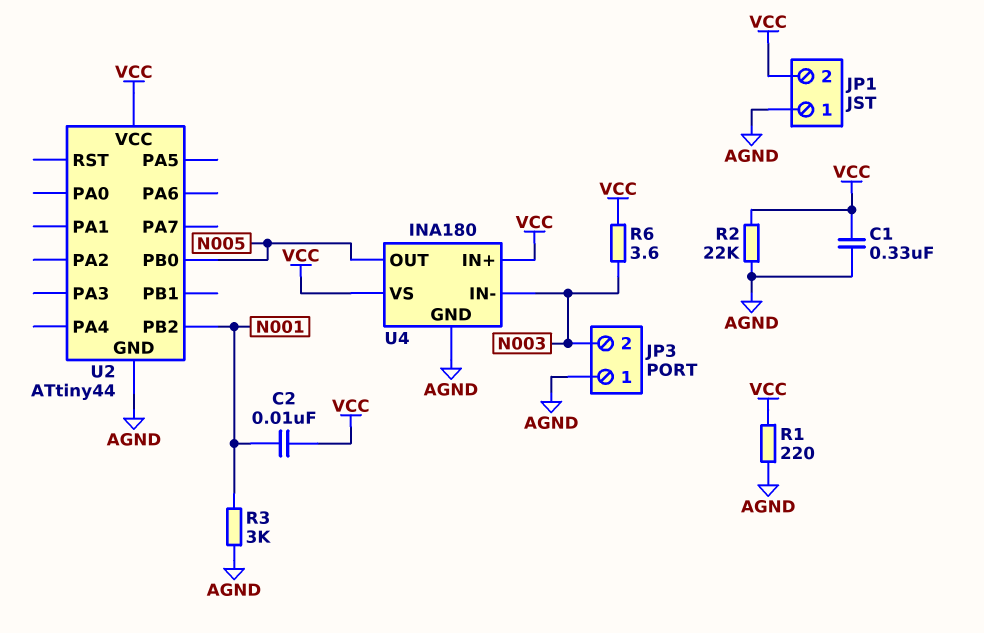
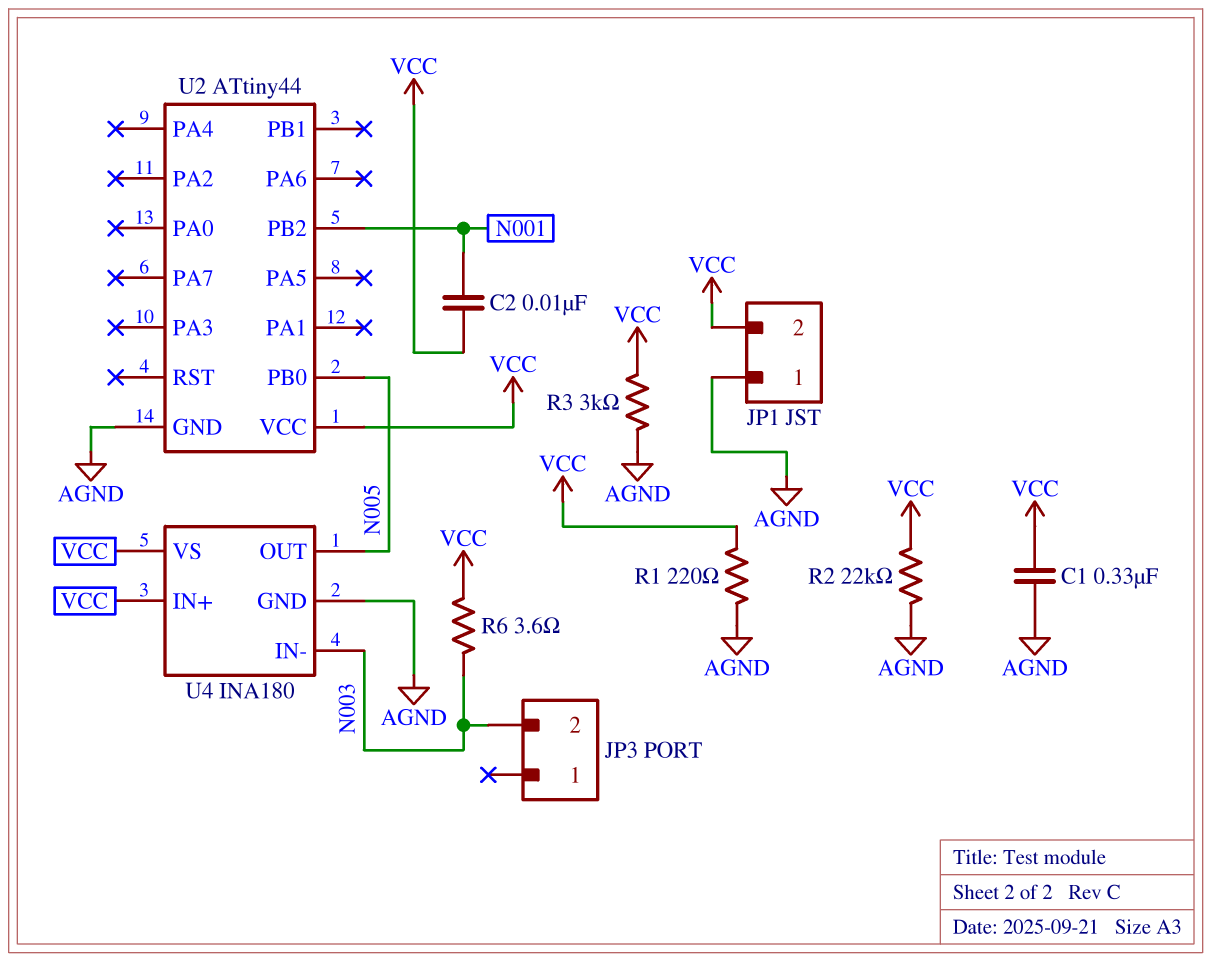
JP3 pin 1: AGND -> none
R3: 3k (AGND, N001) -> 3k (AGND, VCC)

